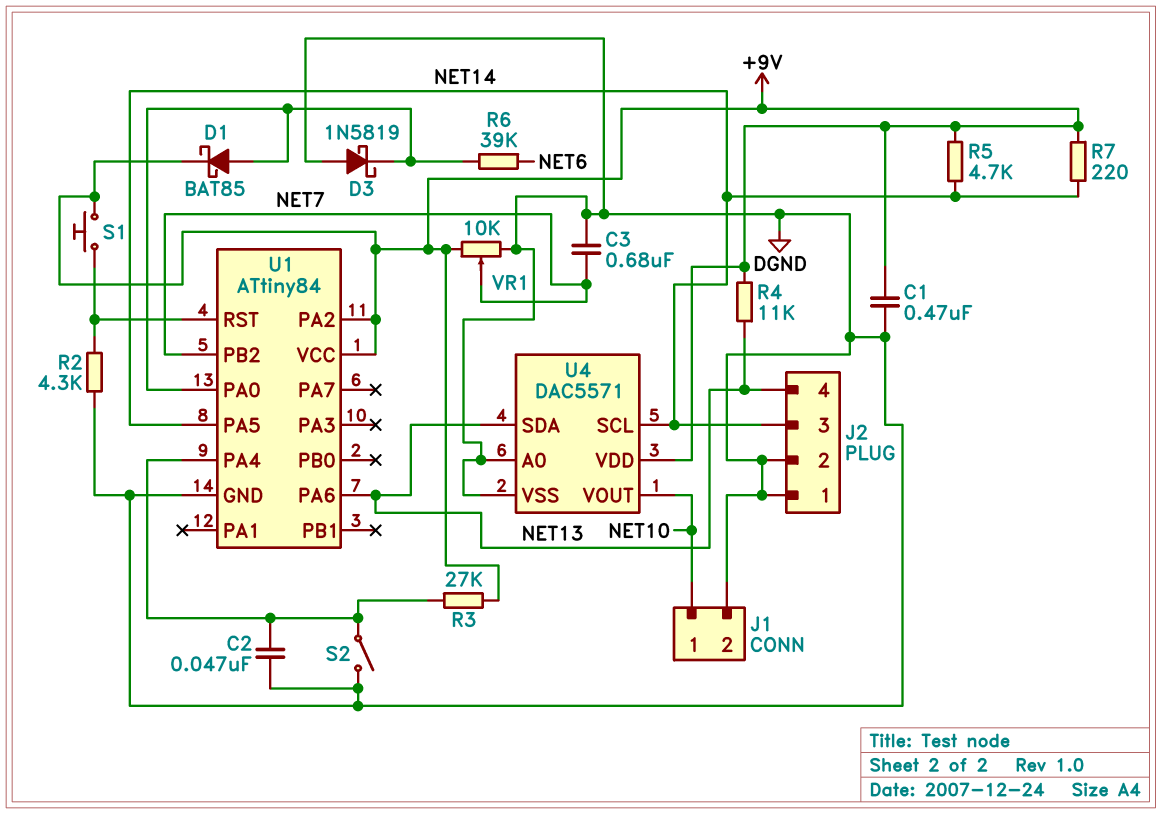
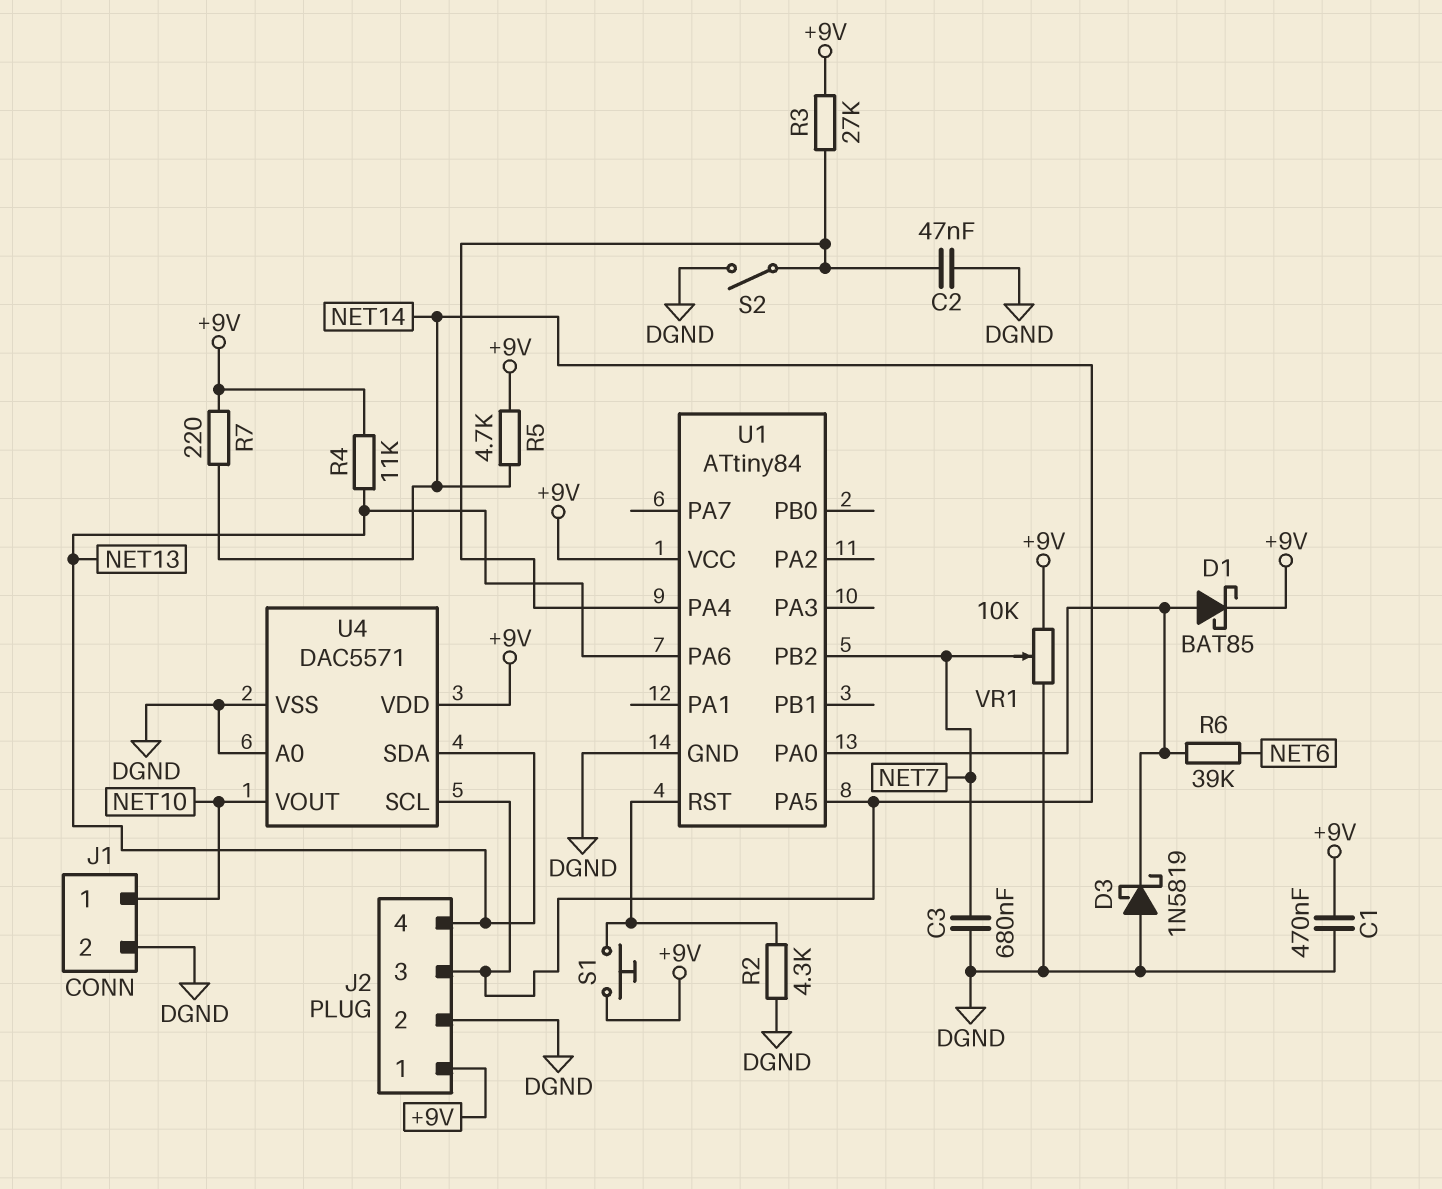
J2 pin 1: DGND -> +9V
U1 pin PA2: +9V -> none

